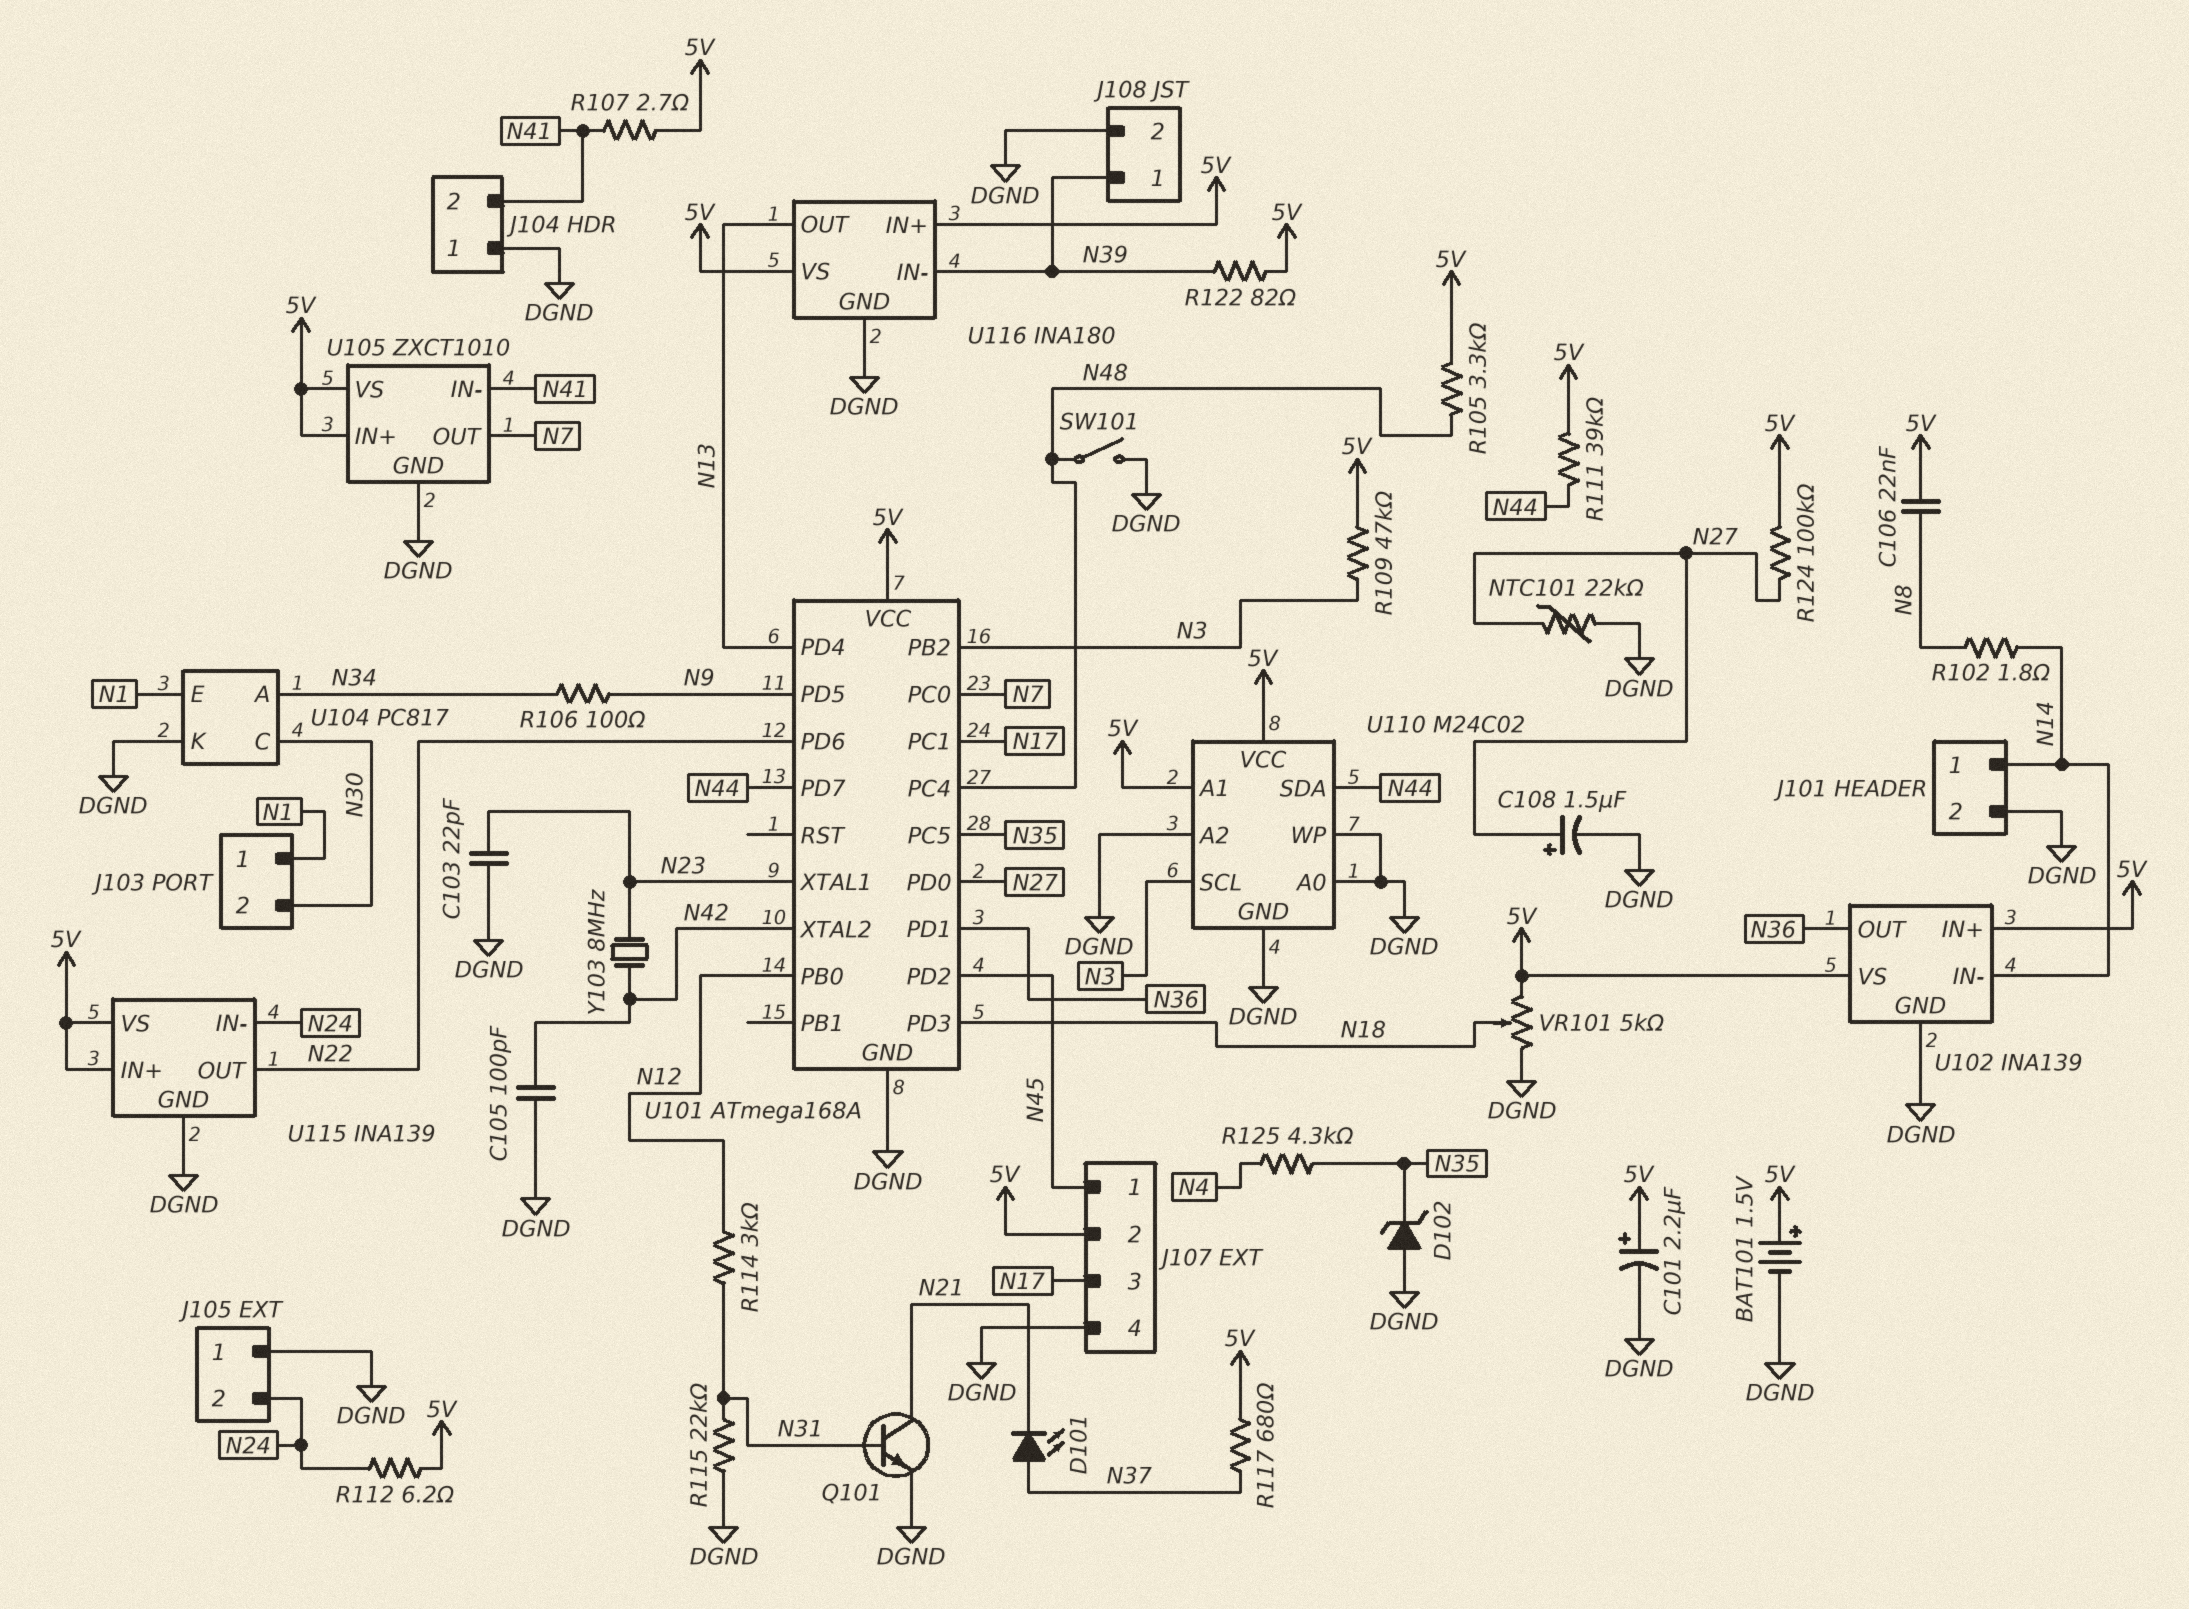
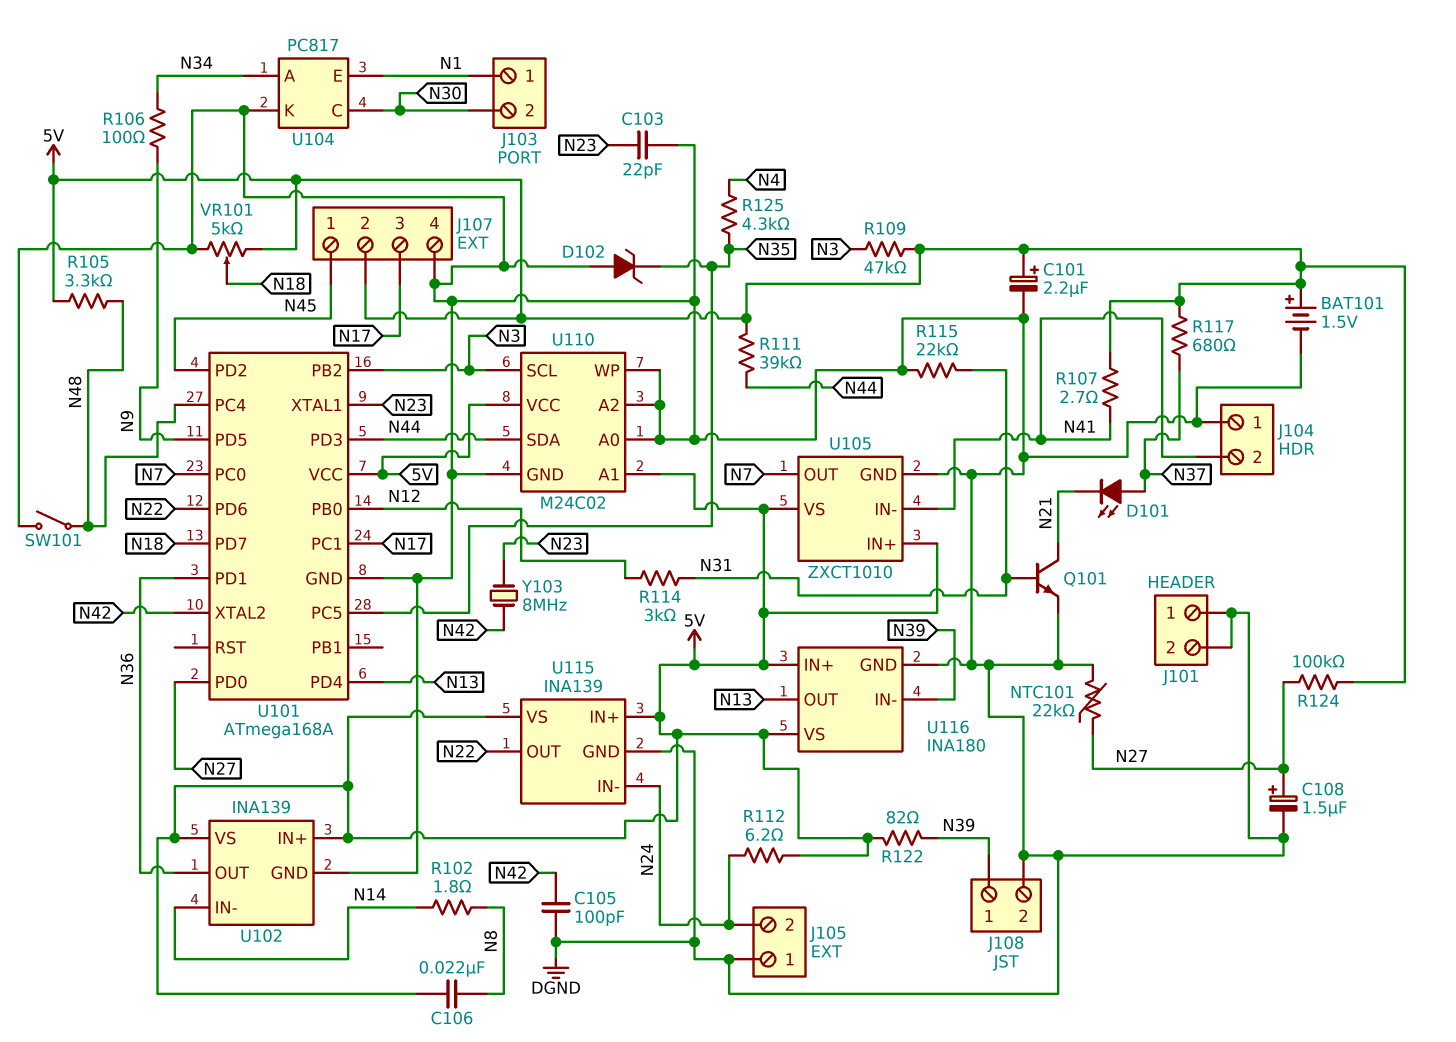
J101 pin 1: N14 -> DGND
U101 pin PD3: N18 -> N44
U101 pin PD7: N44 -> N18

